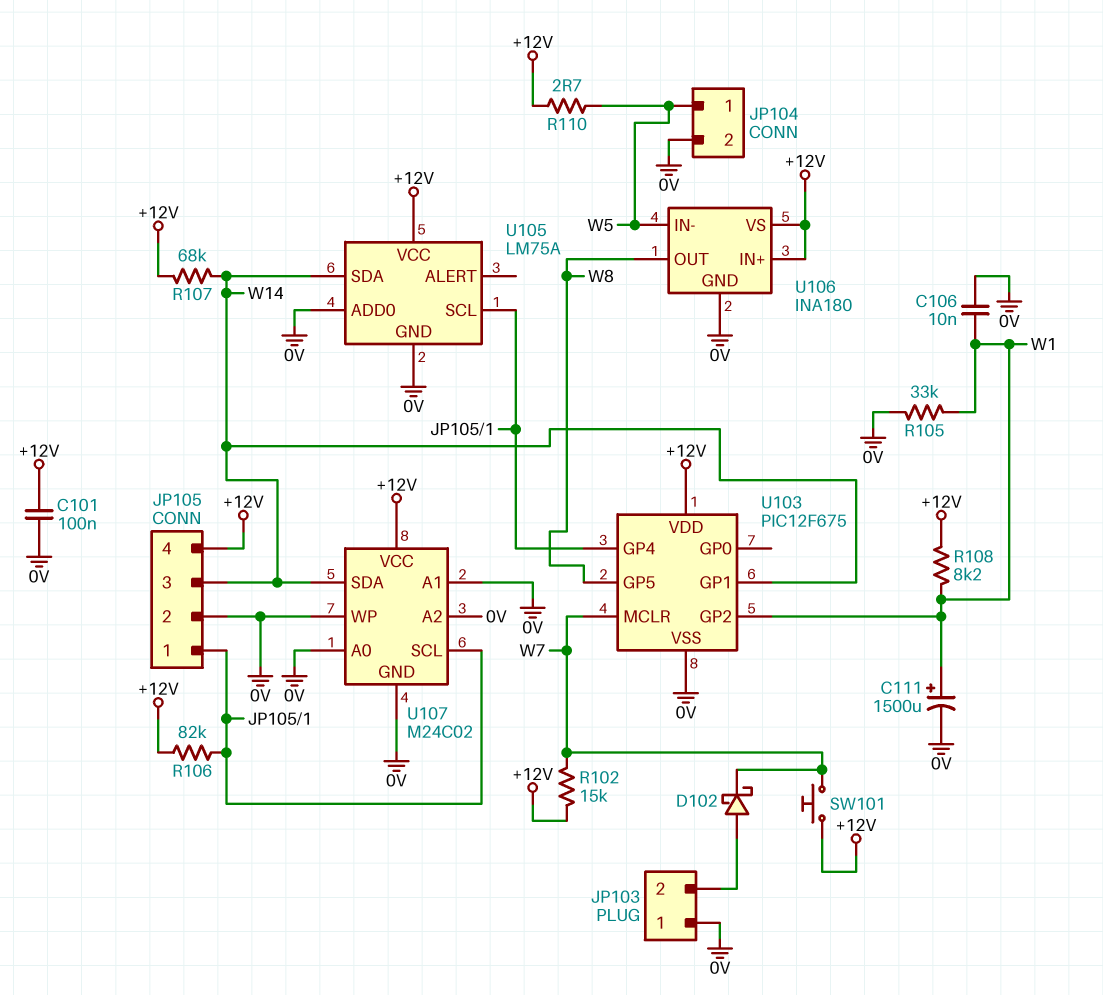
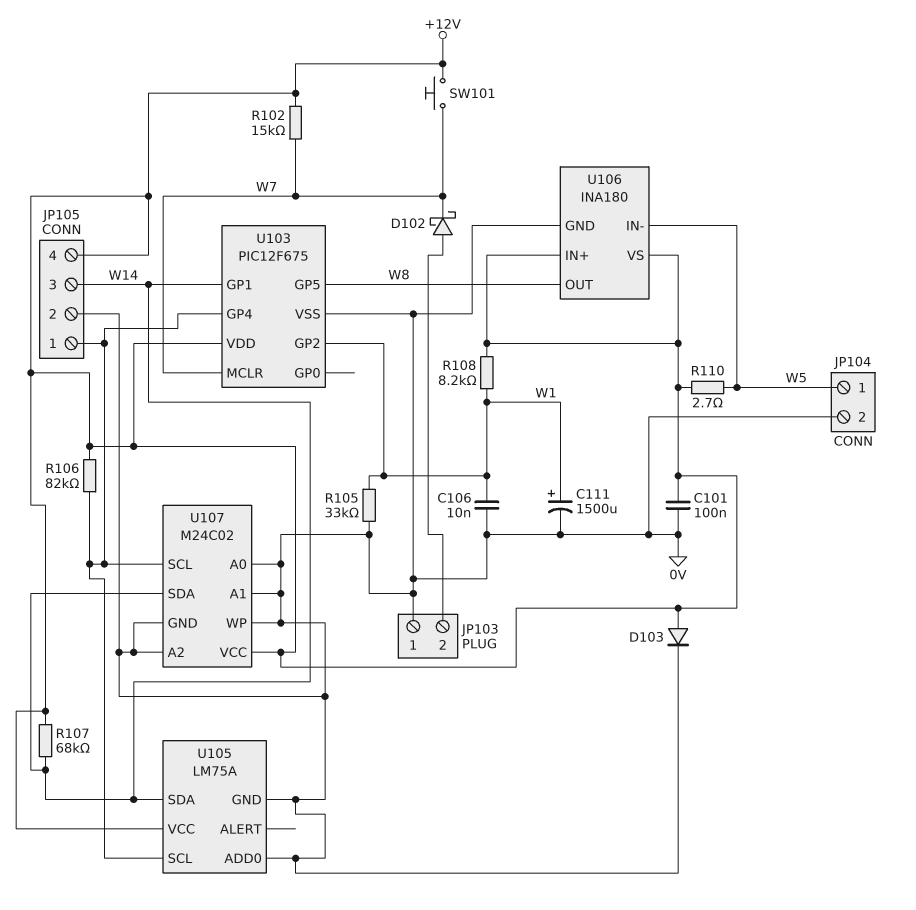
D103: none -> diode (A +12V, K 0V)

